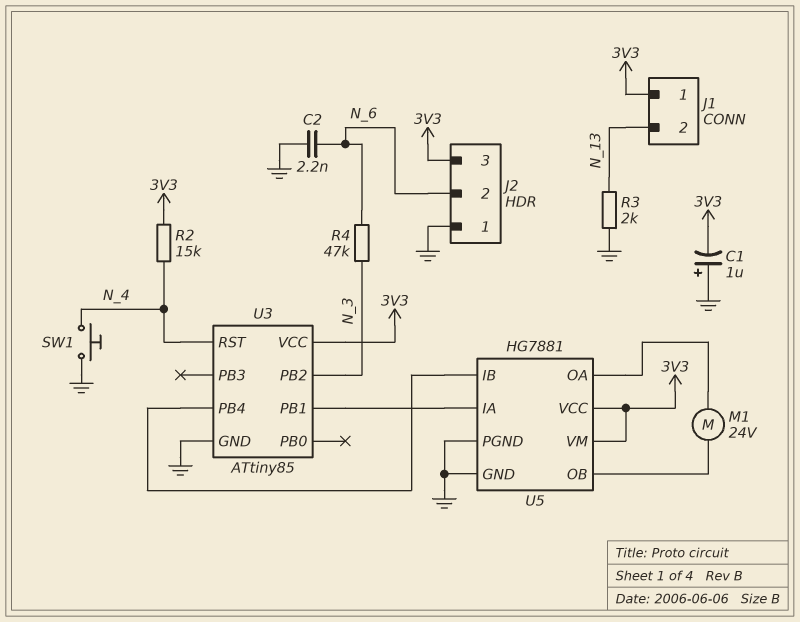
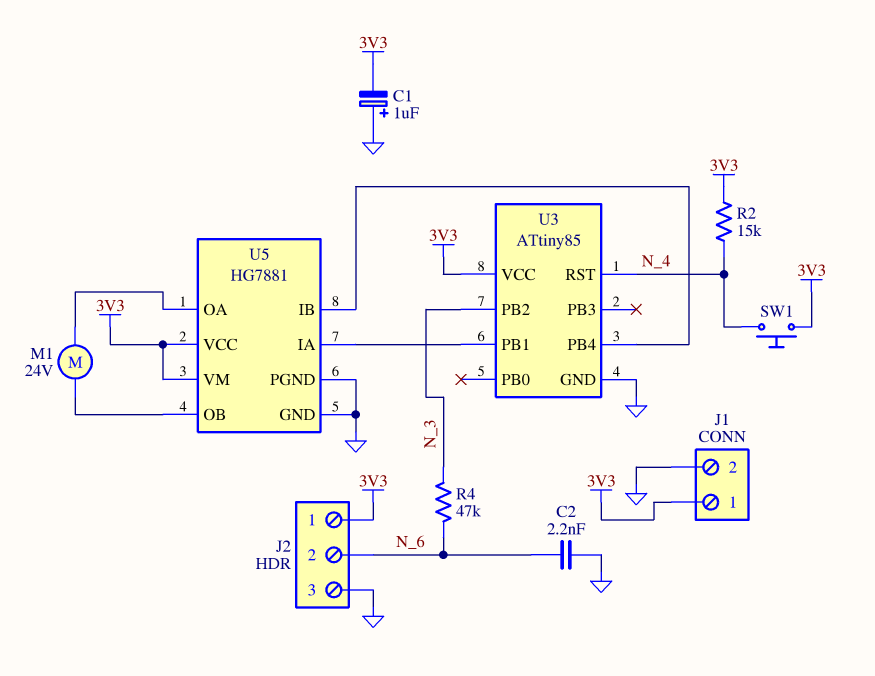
J1 pin 2: N_13 -> GND
J2 pin 1: GND -> 3V3
J2 pin 3: 3V3 -> GND
R3: 2k (GND, N_13) -> none
SW1: button (GND, N_4) -> button (3V3, N_4)

